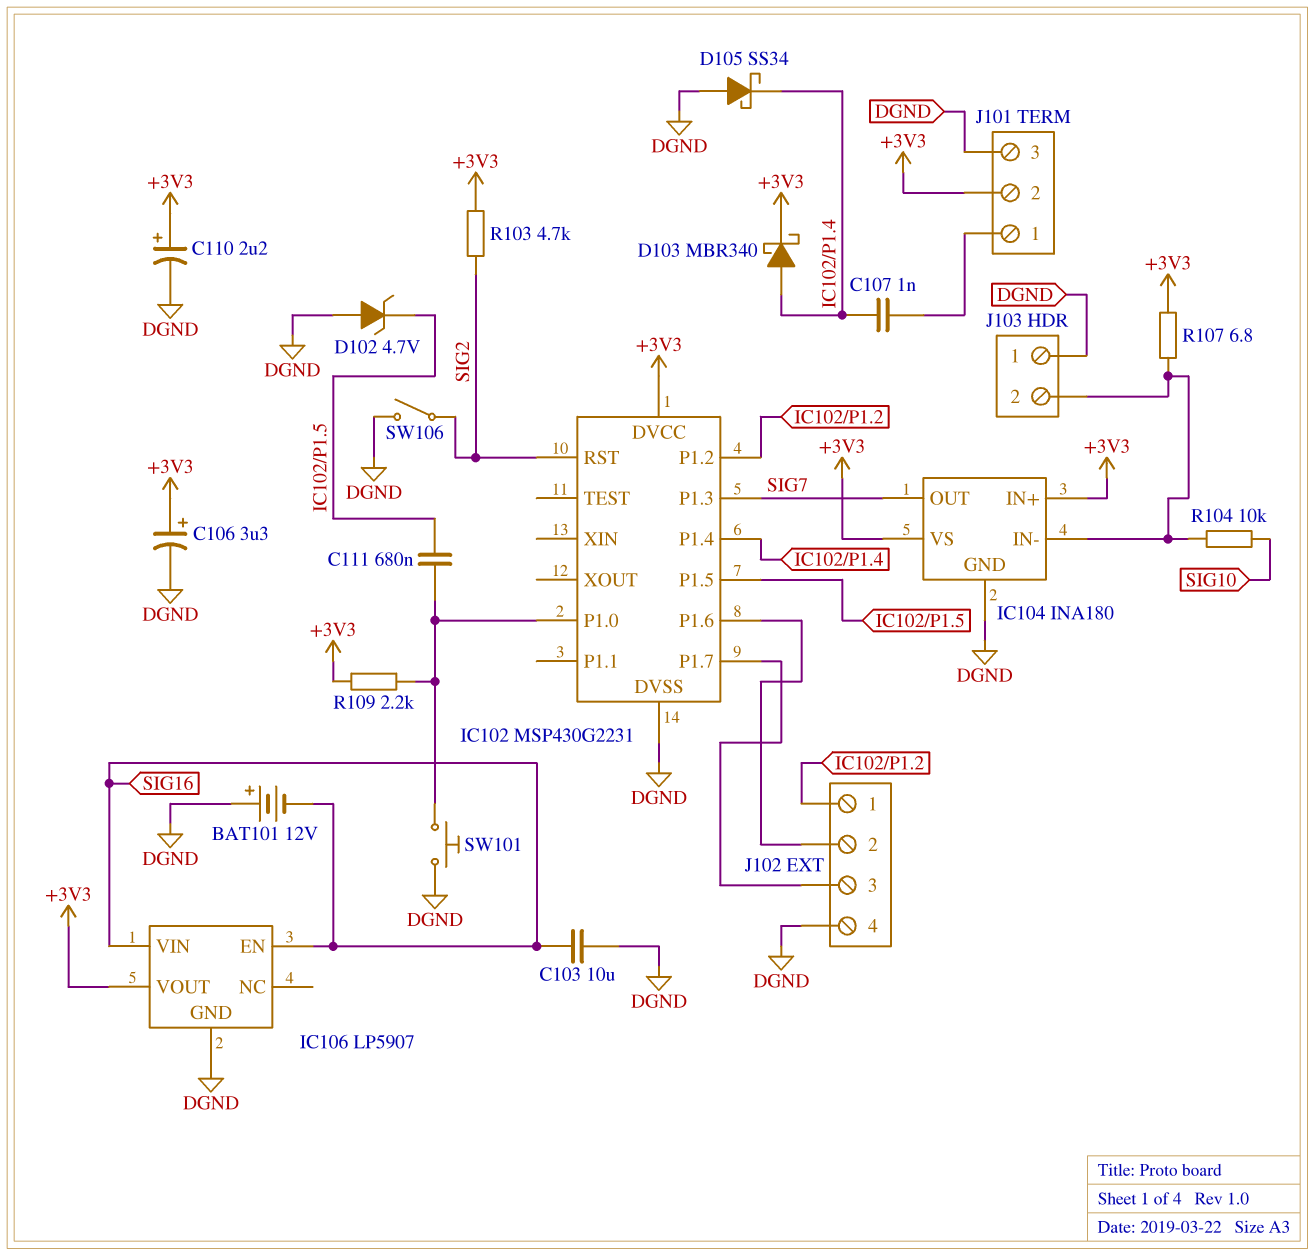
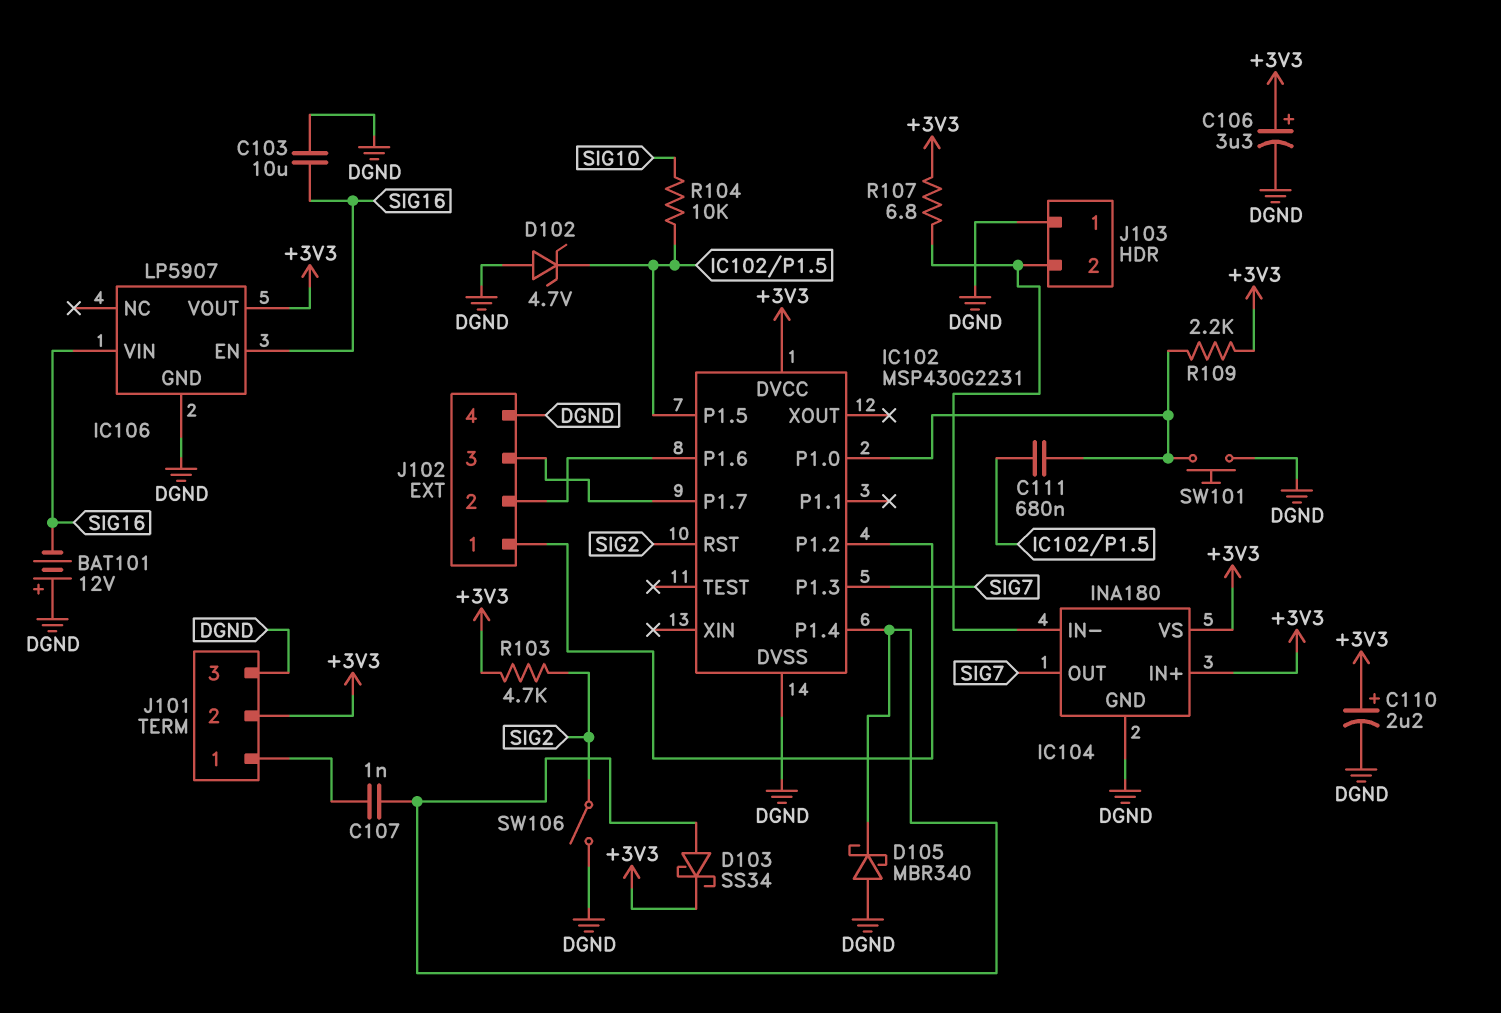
D103: schottky MBR340 (A IC102/P1.4, K +3V3) -> schottky SS34 (A IC102/P1.4, K +3V3)
D105: schottky SS34 (A DGND, K IC102/P1.4) -> schottky MBR340 (A DGND, K IC102/P1.4)
R104: 10k (IC104/IN-, SIG10) -> 10k (IC102/P1.5, SIG10)

